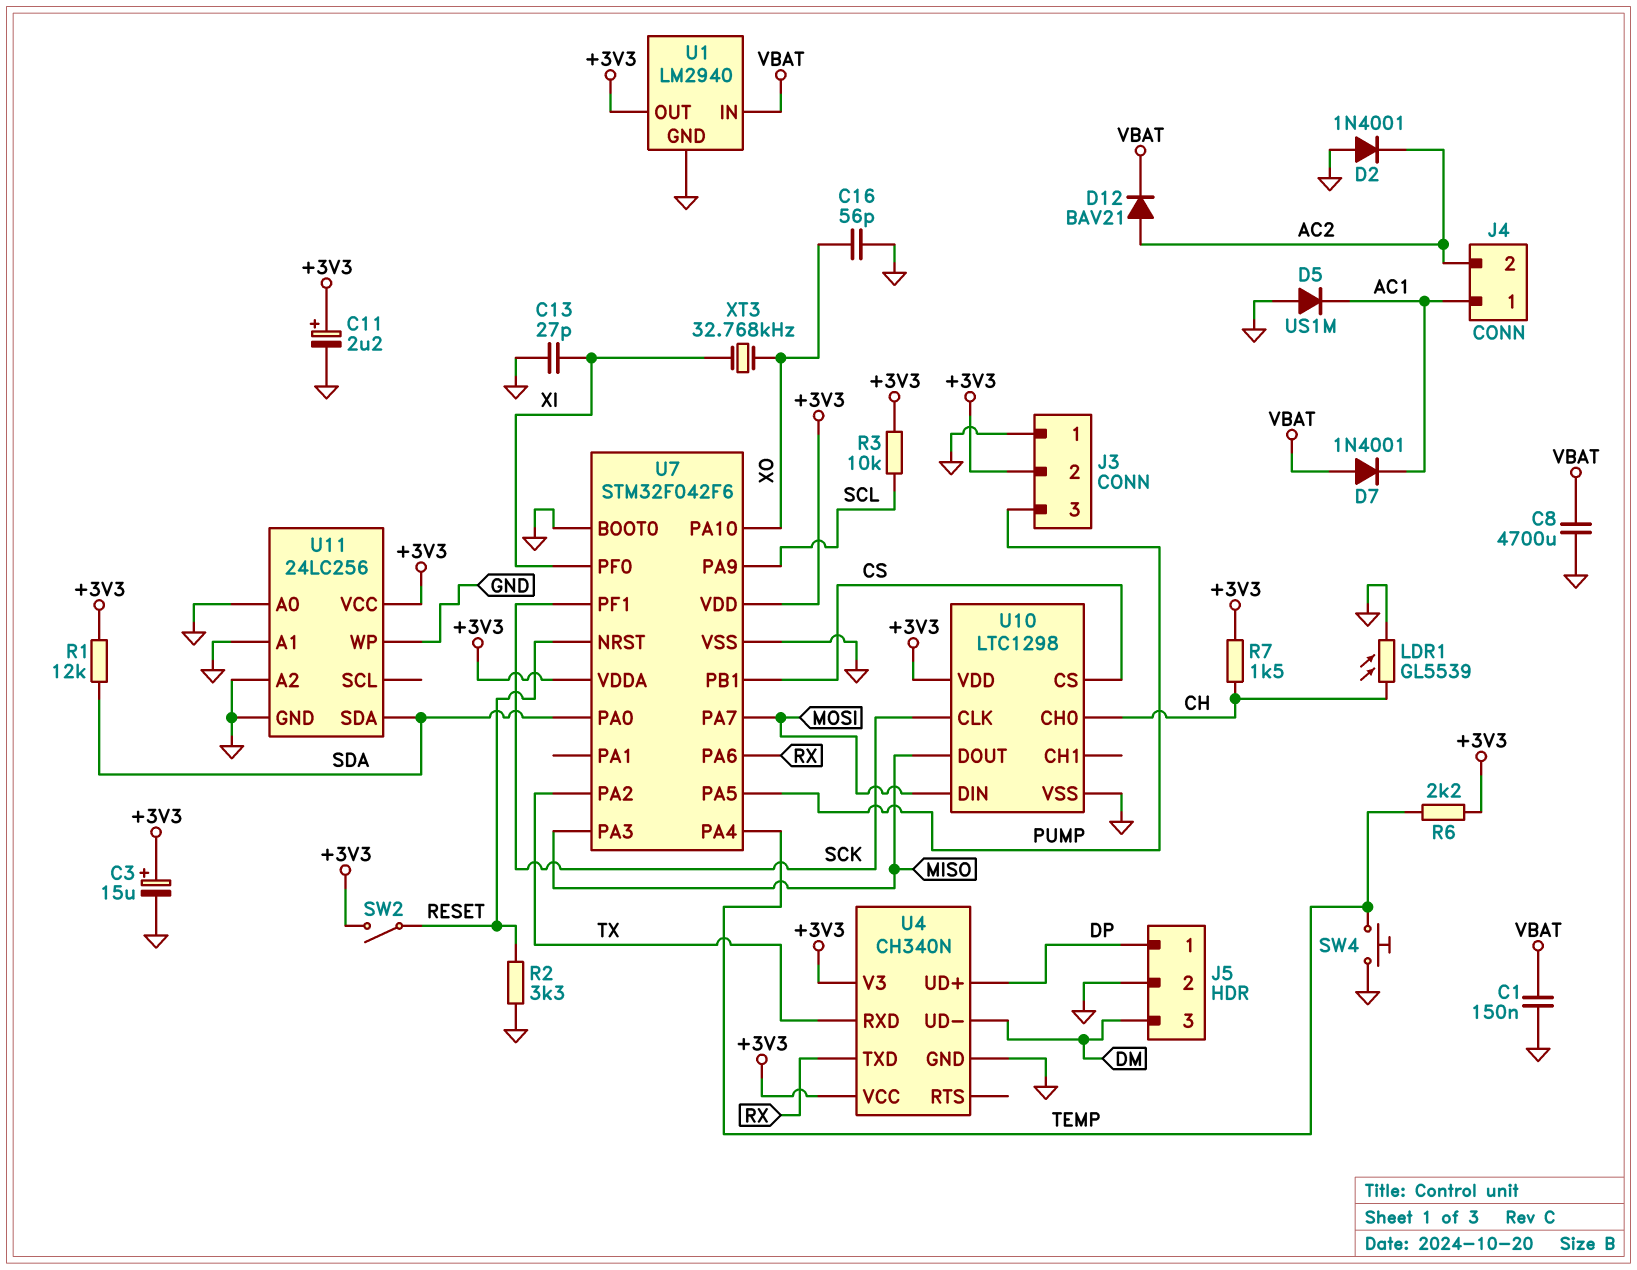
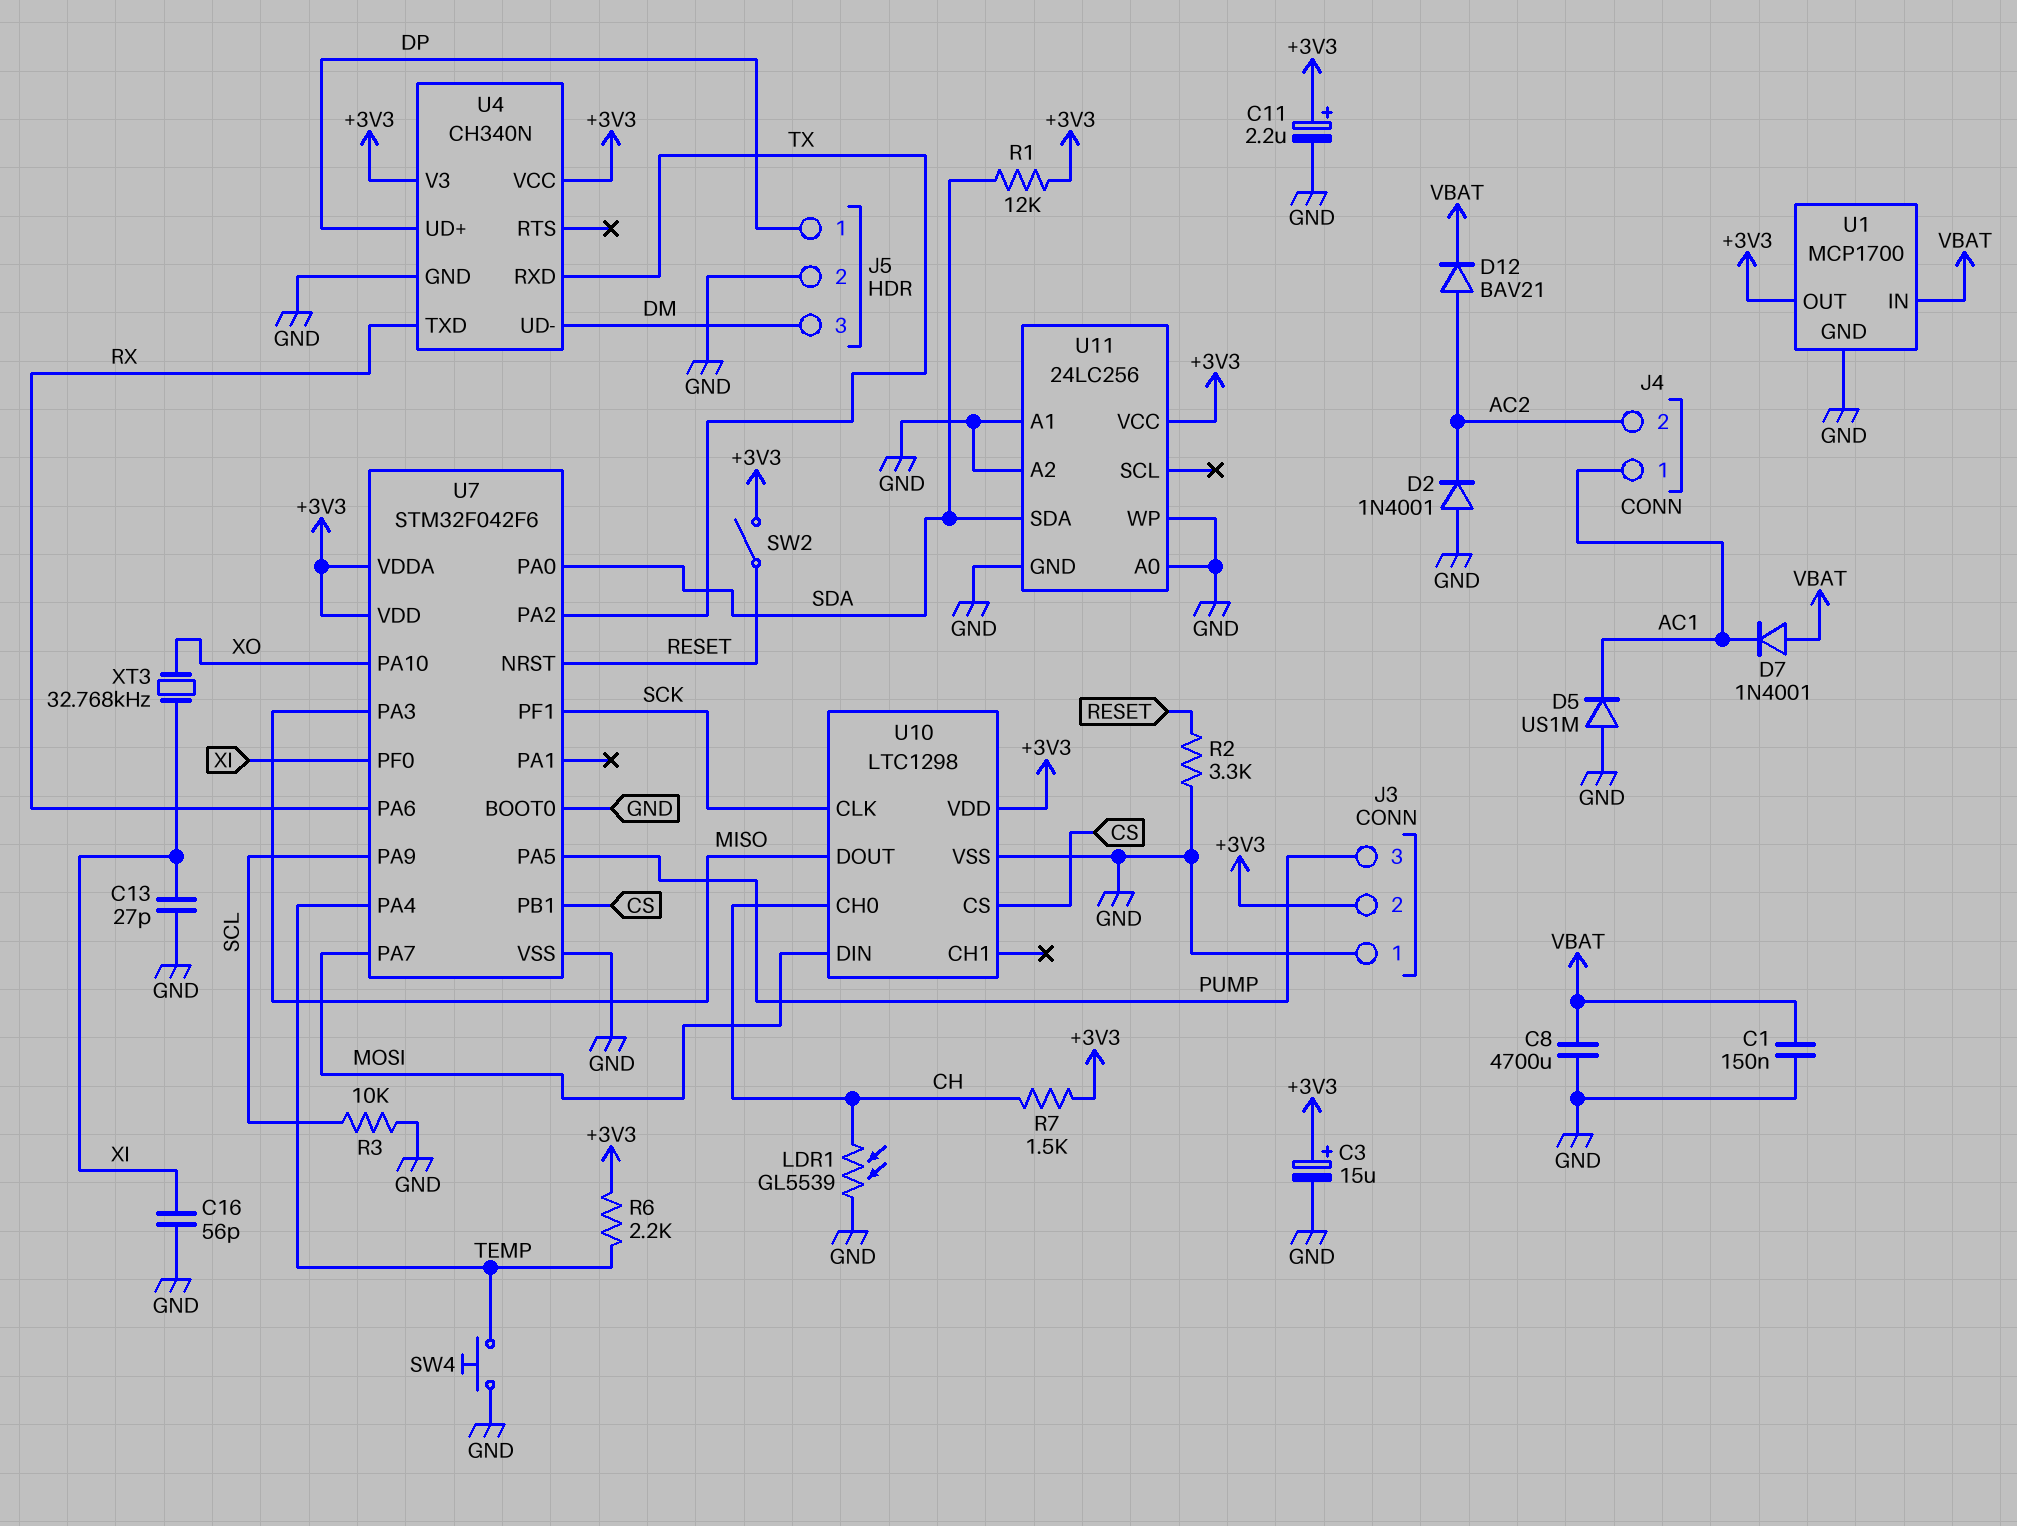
C16: 56pF (GND, XO) -> 56pF (GND, XI)
R3: 10k (+3V3, SCL) -> 10k (GND, SCL)
U1: LM2940 -> MCP1700

